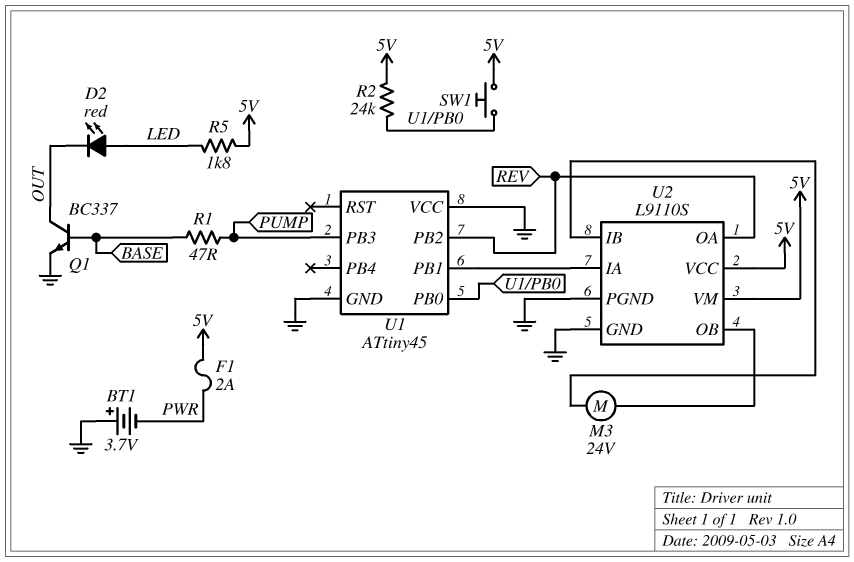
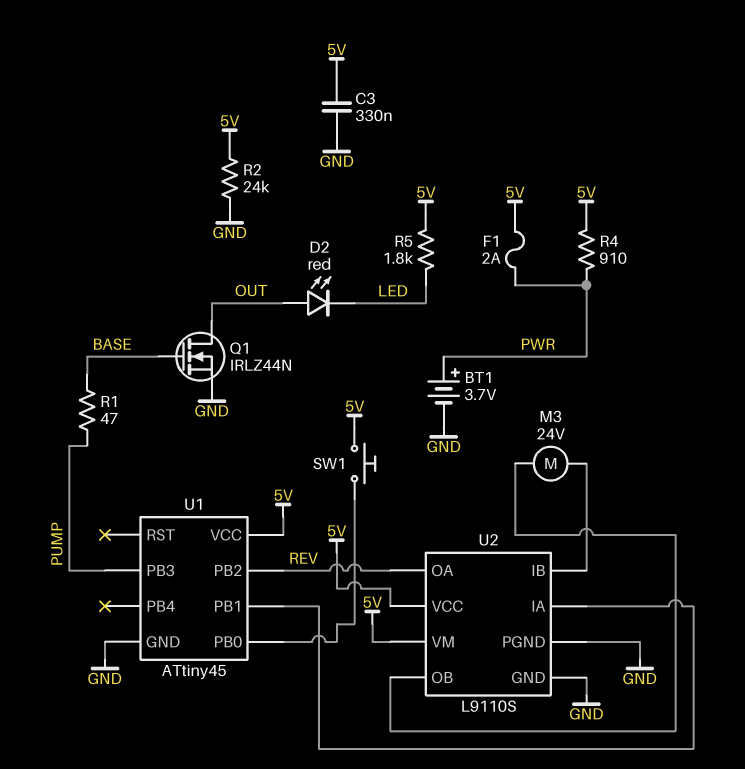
BT1: 3.7V (plus GND, minus PWR) -> 3.7V (plus PWR, minus GND)
C3: none -> 330nF (5V, GND)
D2: LED red (A LED, K OUT) -> LED red (A OUT, K LED)
Q1: NPN BC337 (B BASE, C OUT, E GND) -> NMOS IRLZ44N (G BASE, D OUT, S GND)
R2: 24k (5V, U1/PB0) -> 24k (5V, GND)
R4: none -> 910 (5V, PWR)
U1 pin VCC: GND -> 5V

